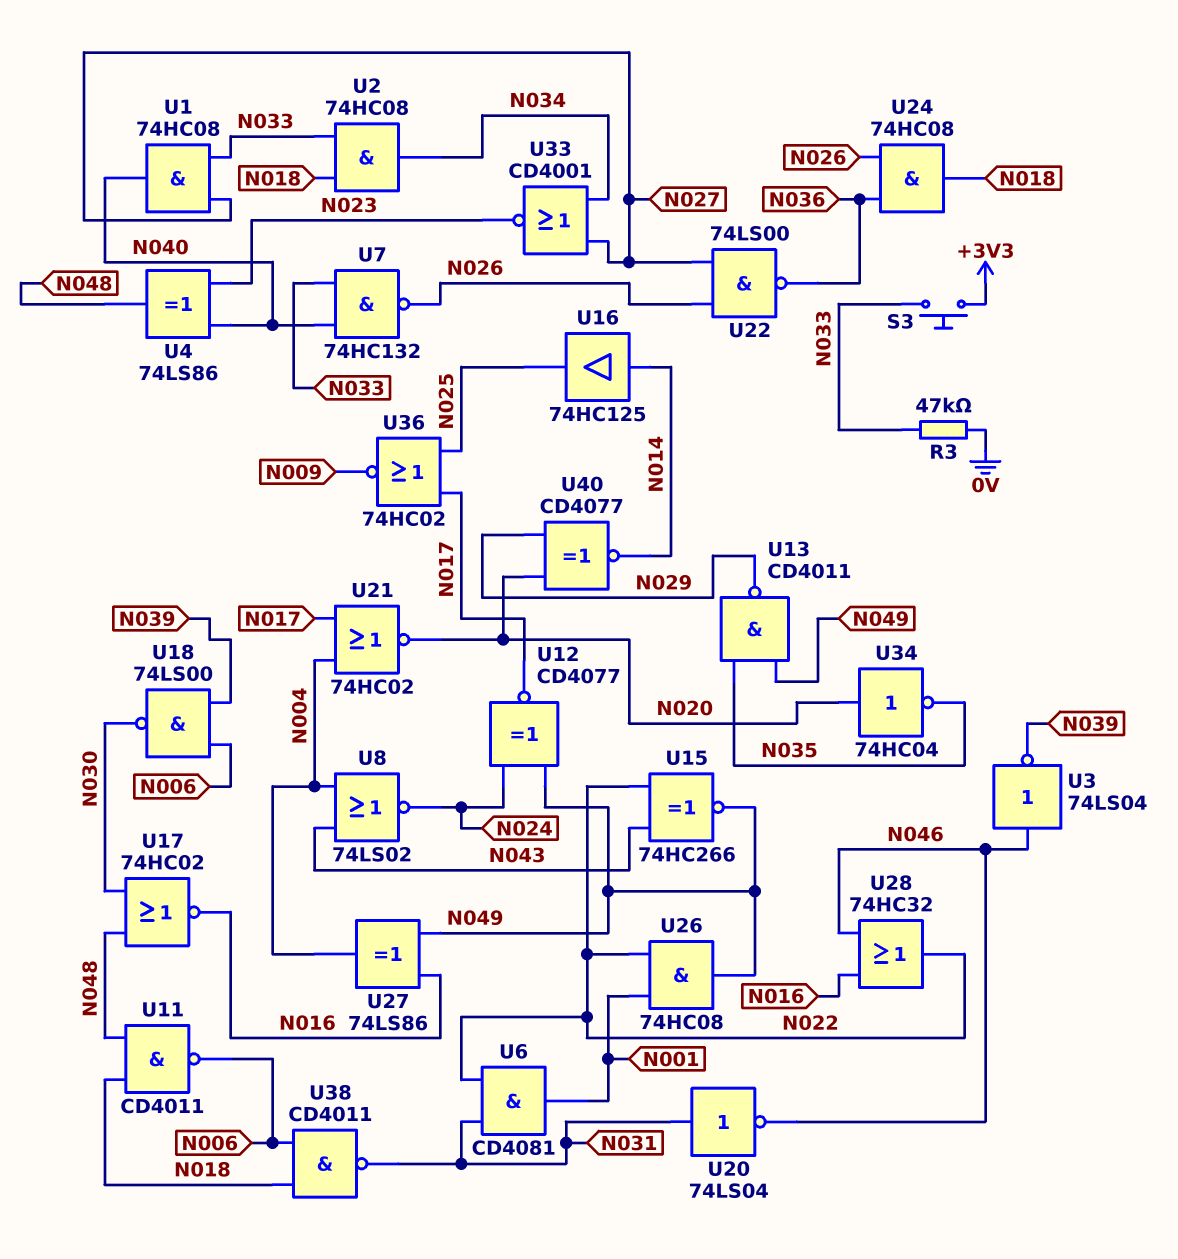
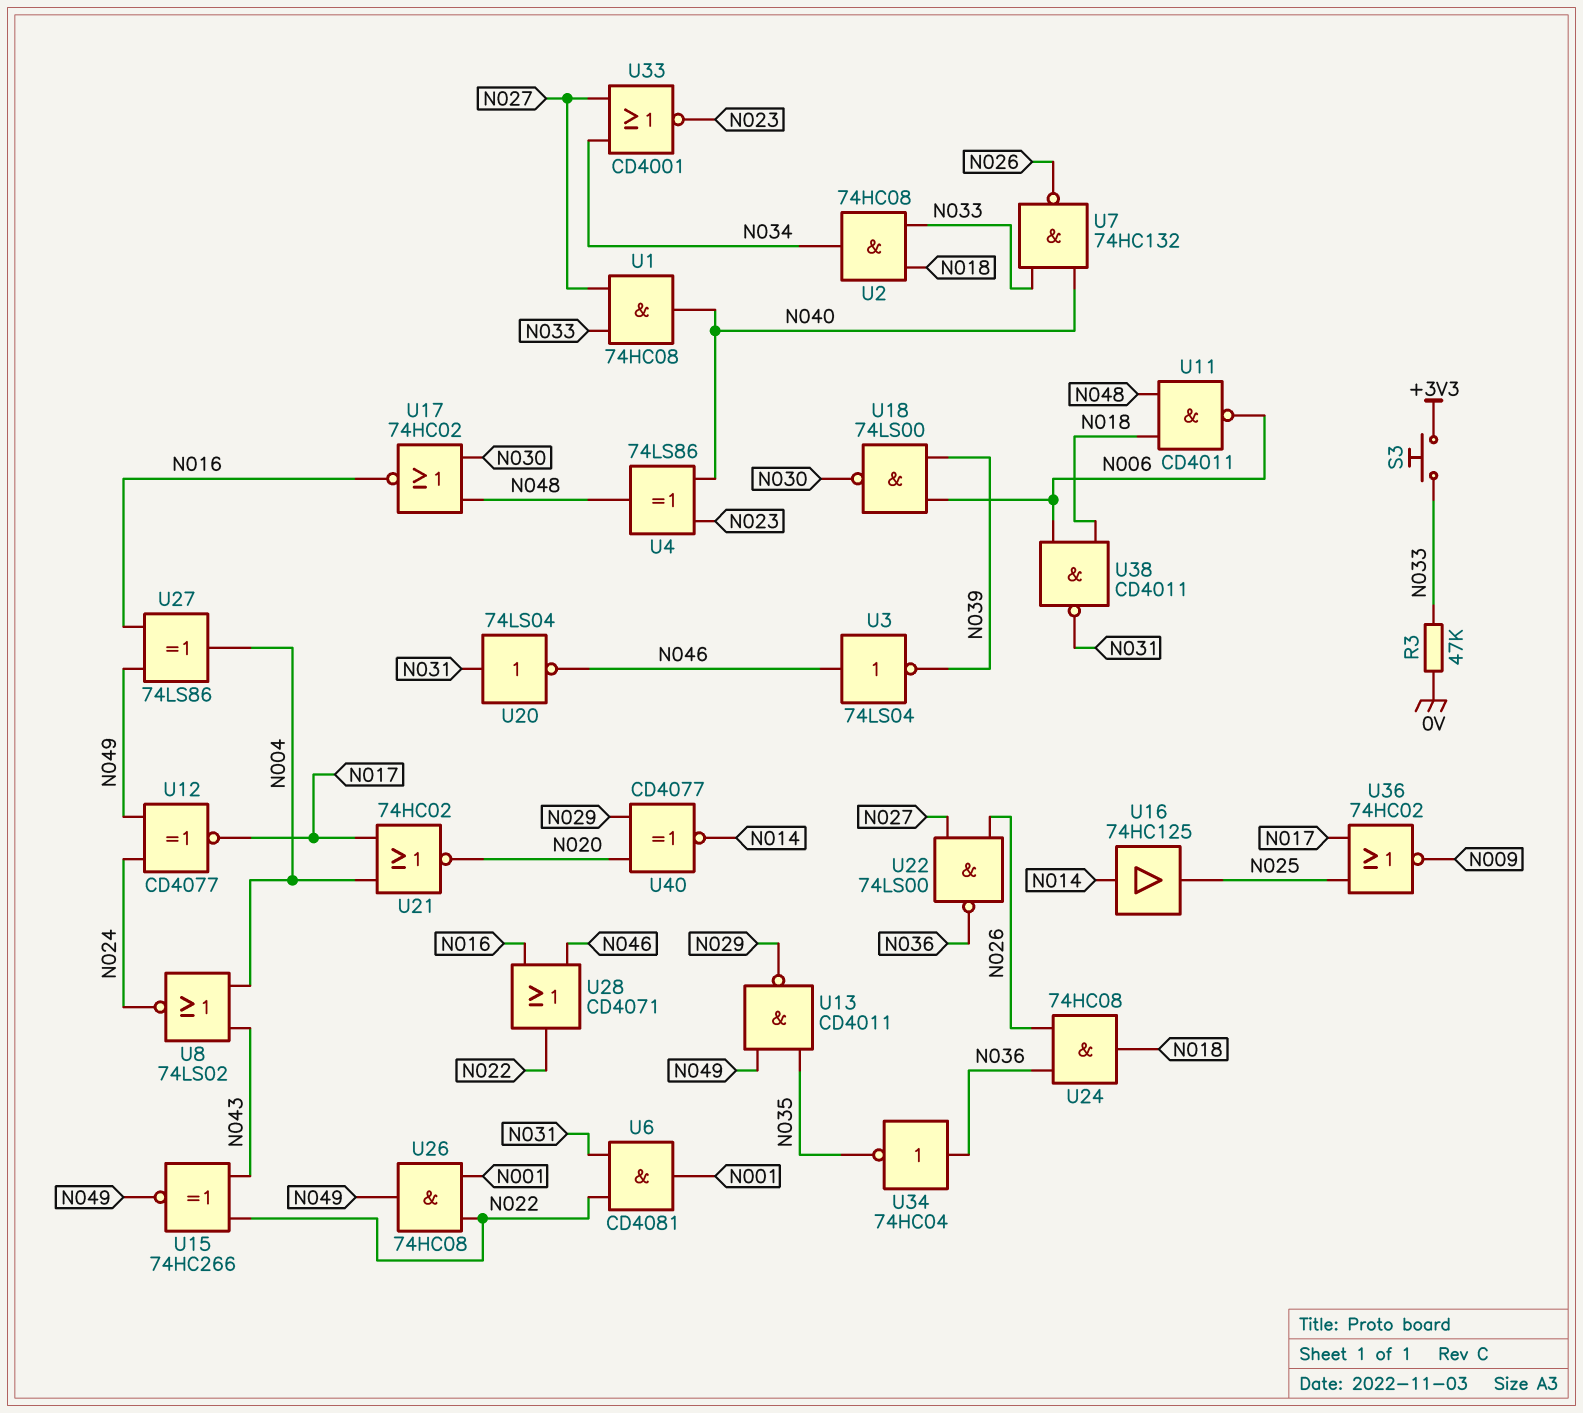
U28: OR 74HC32 (in N016, in N046, out N022) -> OR CD4071 (in N016, in N046, out N022)
U34: NOT 74HC04 (in N020, out N035) -> NOT 74HC04 (in N036, out N035)

